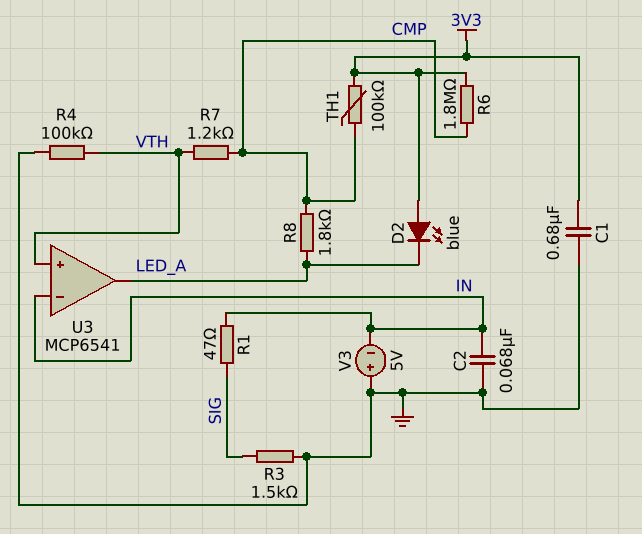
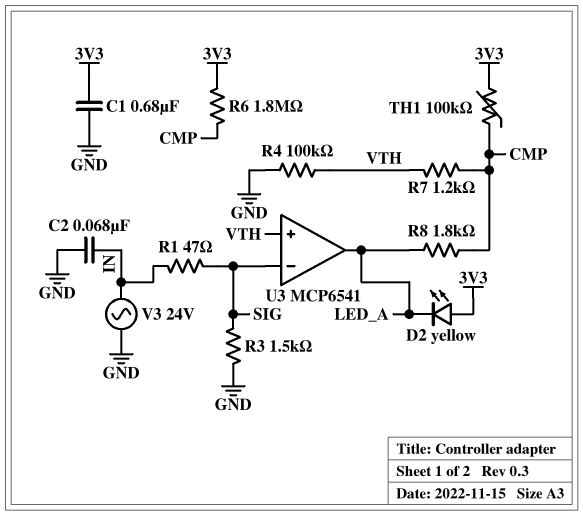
D2: LED blue (A 3V3, K LED_A) -> LED yellow (A 3V3, K LED_A)
U3 pin in-: IN -> SIG
V3: 5V (plus GND, minus IN) -> AC 24V (GND, IN)

